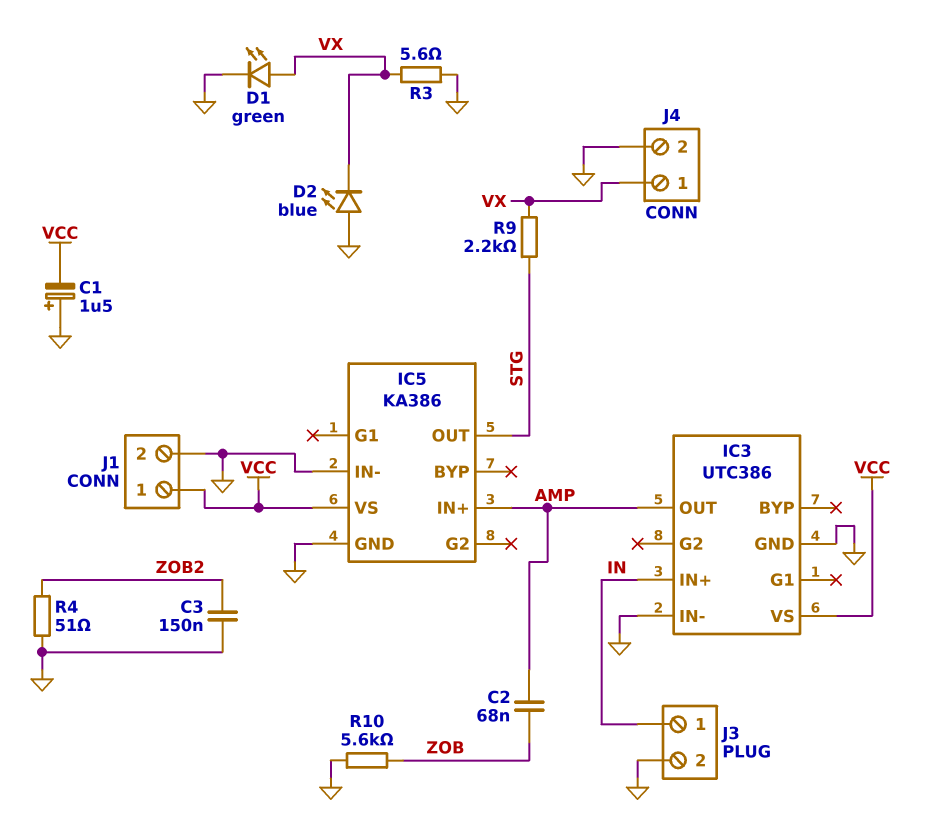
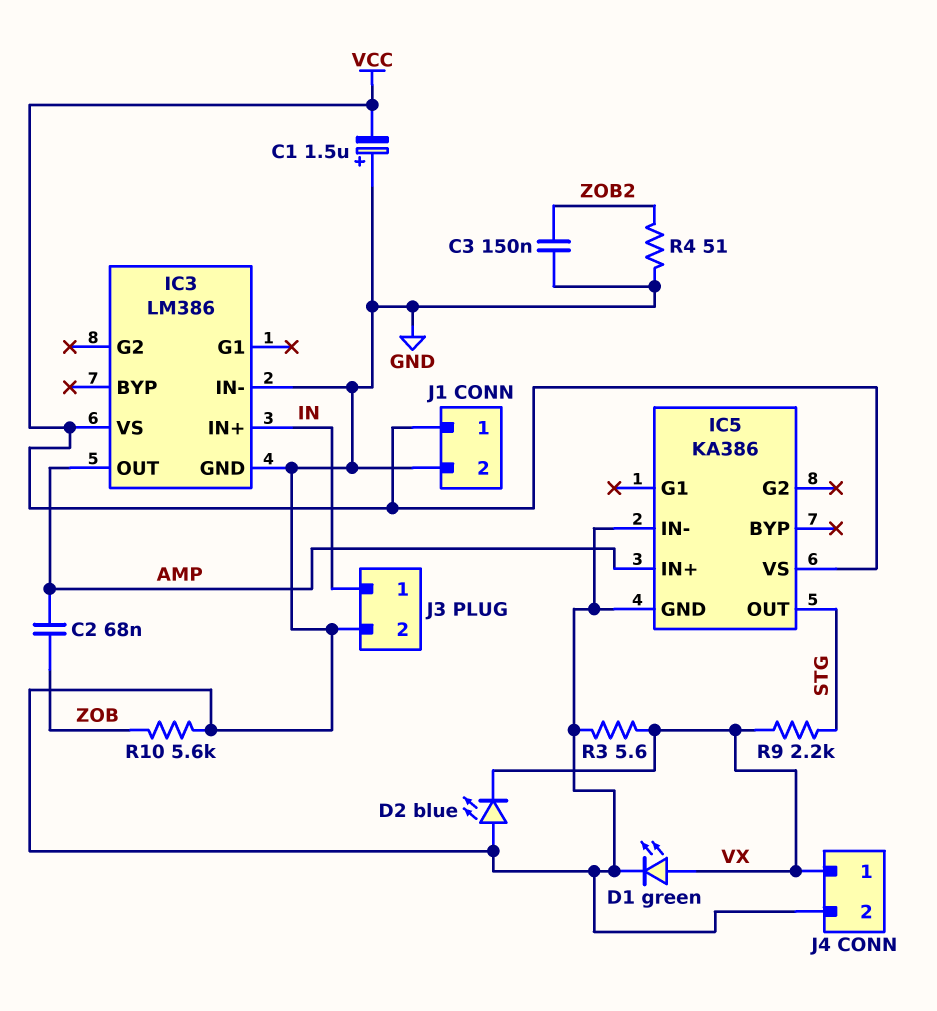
IC3: UTC386 -> LM386

